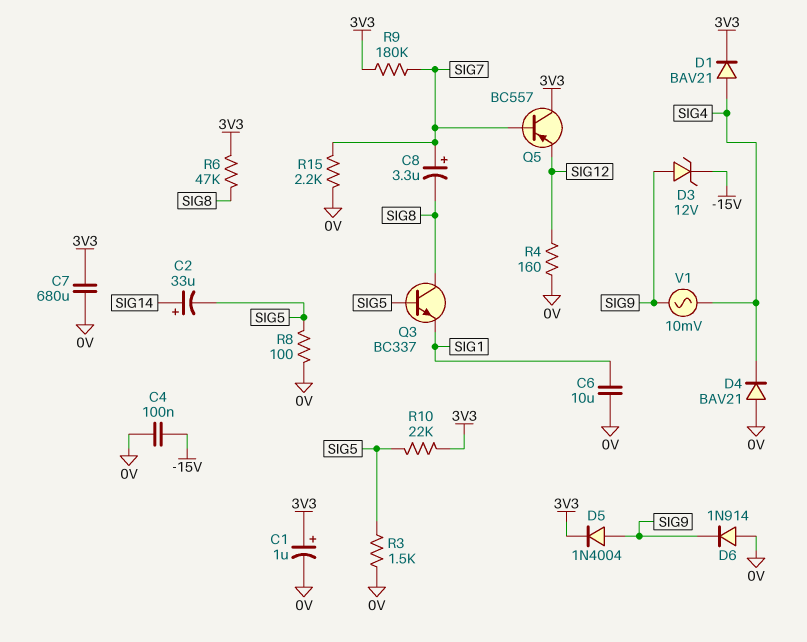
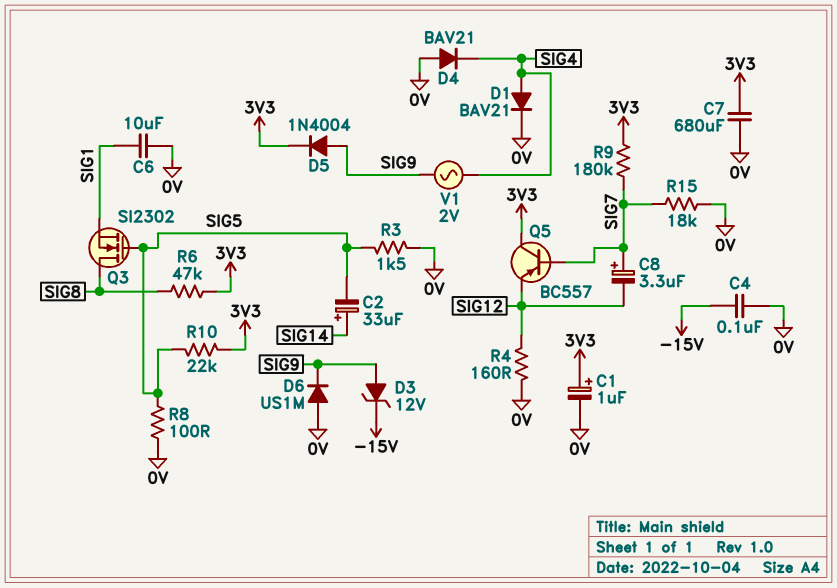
C8: 3.3uF (plus SIG7, minus SIG8) -> 3.3uF (plus SIG7, minus SIG12)
D1: diode BAV21 (A SIG4, K 3V3) -> diode BAV21 (A SIG4, K 0V)
D6: diode 1N914 (A 0V, K SIG9) -> diode US1M (A 0V, K SIG9)
Q3: NPN BC337 (B SIG5, C SIG8, E SIG1) -> NMOS SI2302 (G SIG5, D SIG8, S SIG1)
R15: 2.2k (0V, SIG7) -> 18k (0V, SIG7)
V1: AC 10mV (SIG4, SIG9) -> AC 2V (SIG4, SIG9)

